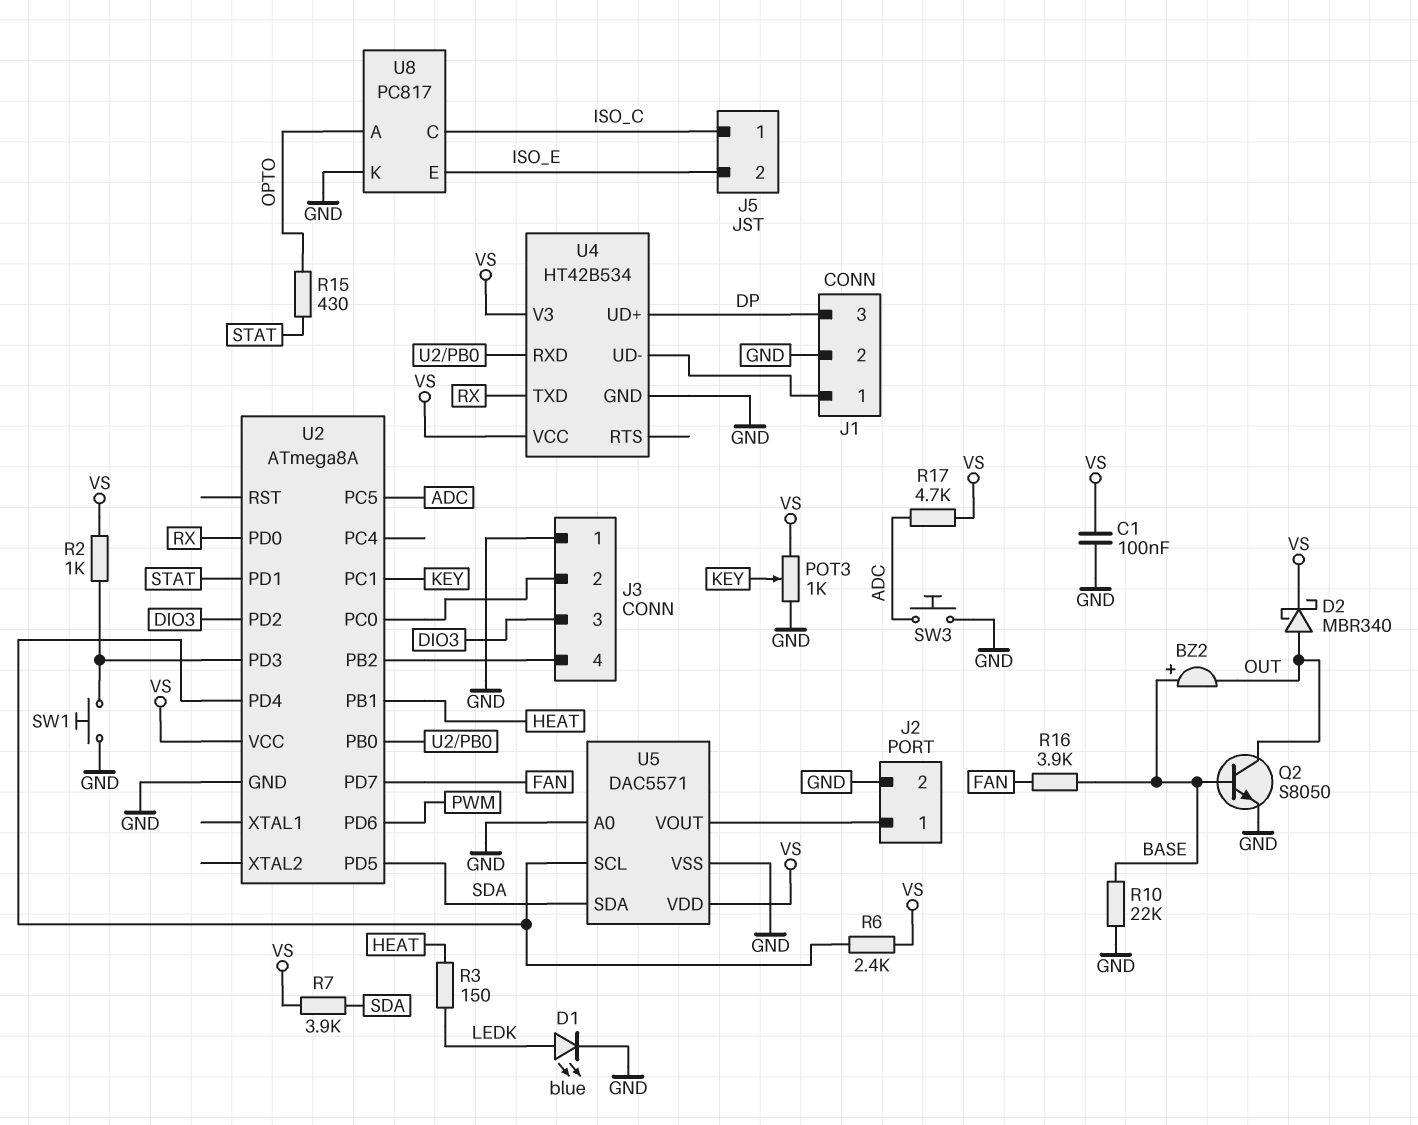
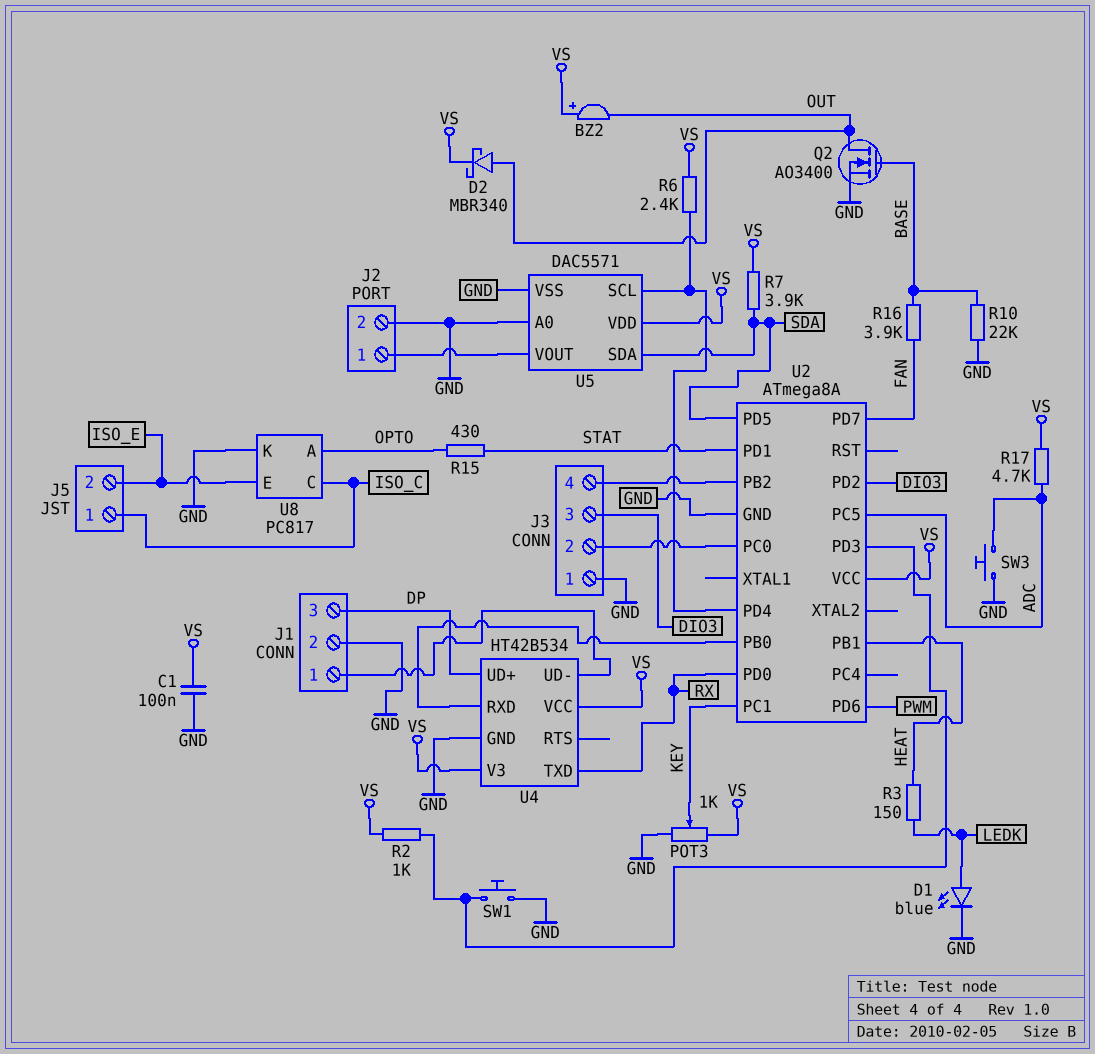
BZ2: buzzer (plus BASE, minus OUT) -> buzzer (plus VS, minus OUT)
Q2: NPN S8050 (B BASE, C OUT, E GND) -> NMOS AO3400 (G BASE, D OUT, S GND)

